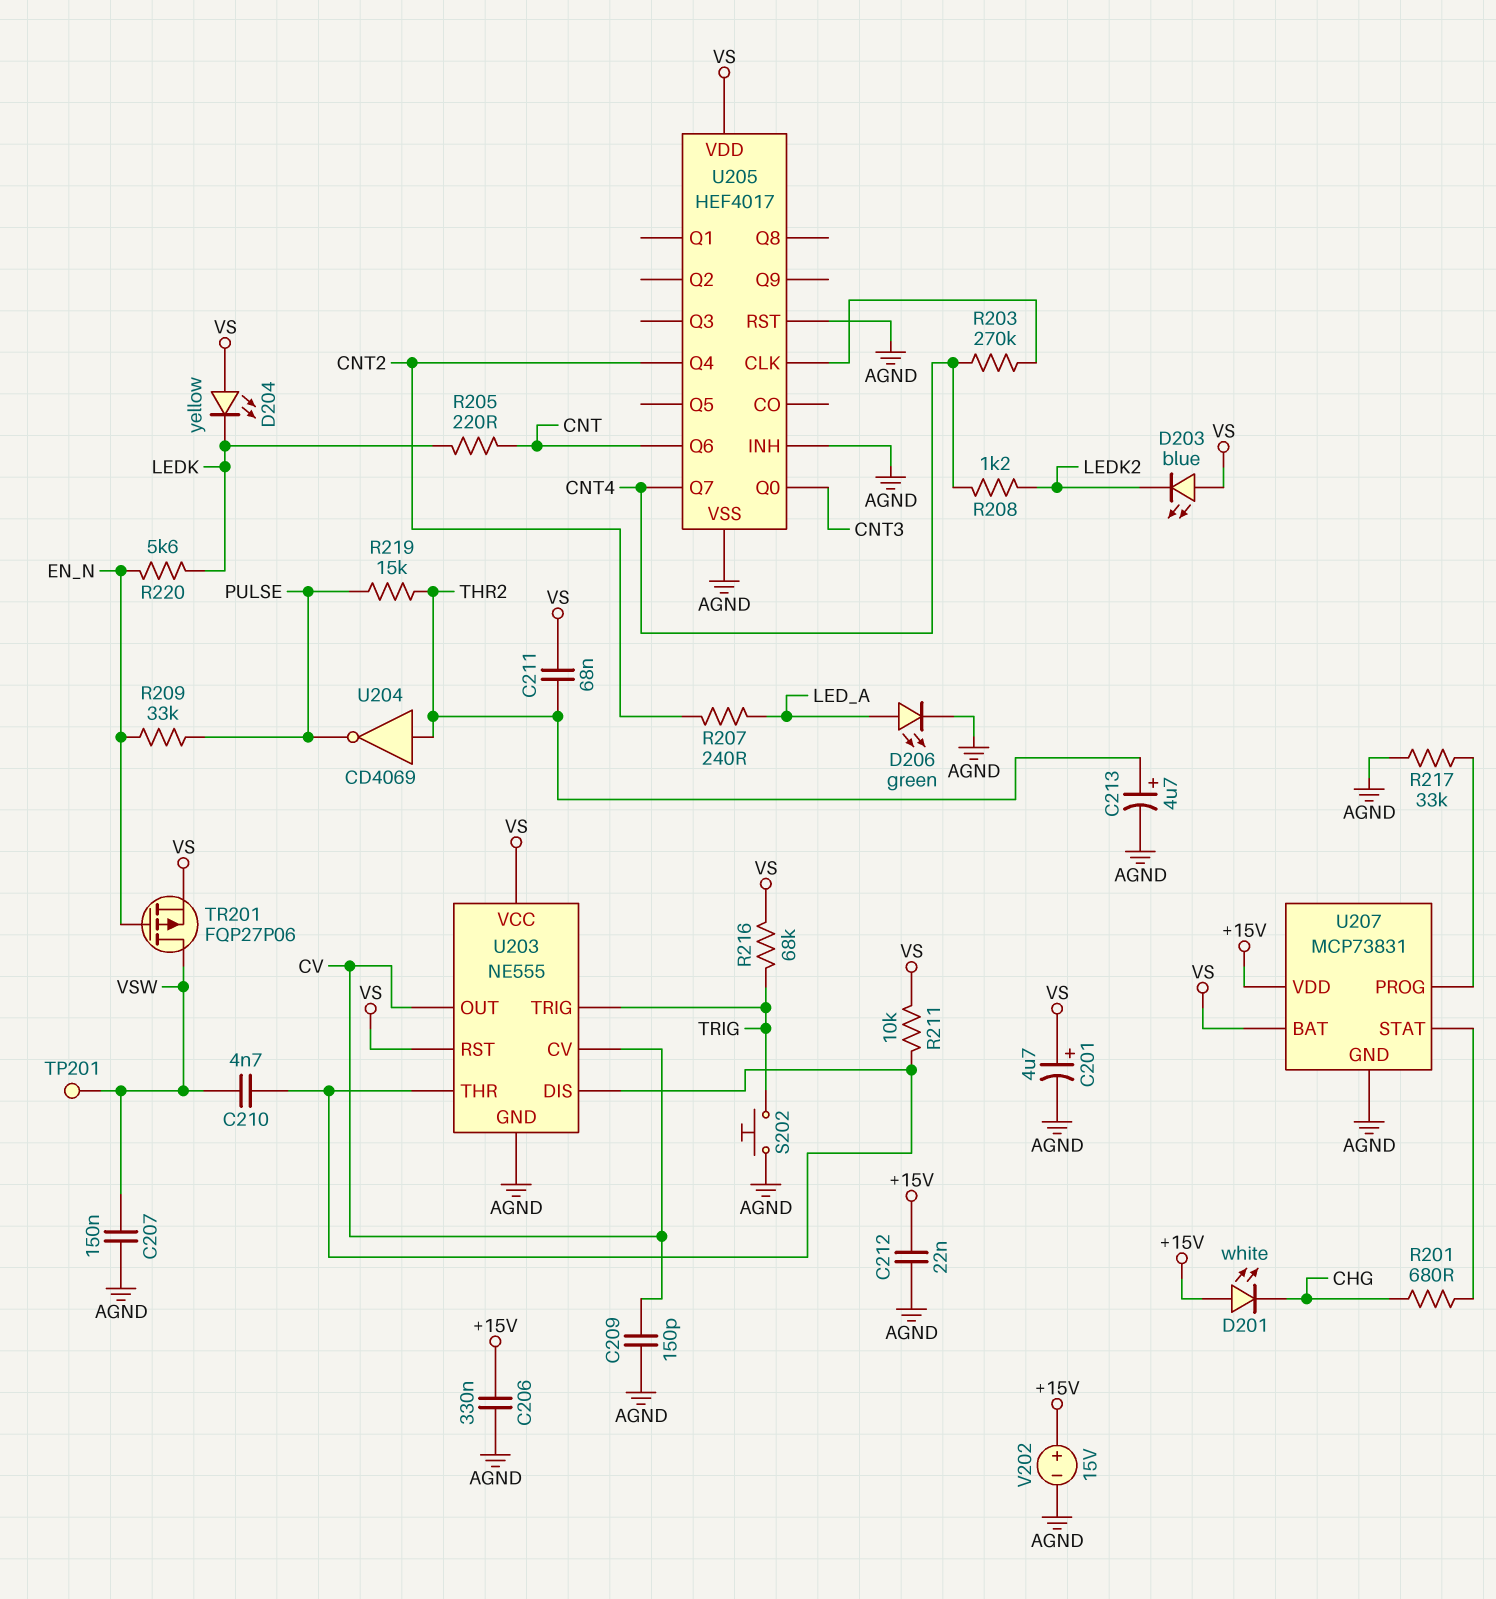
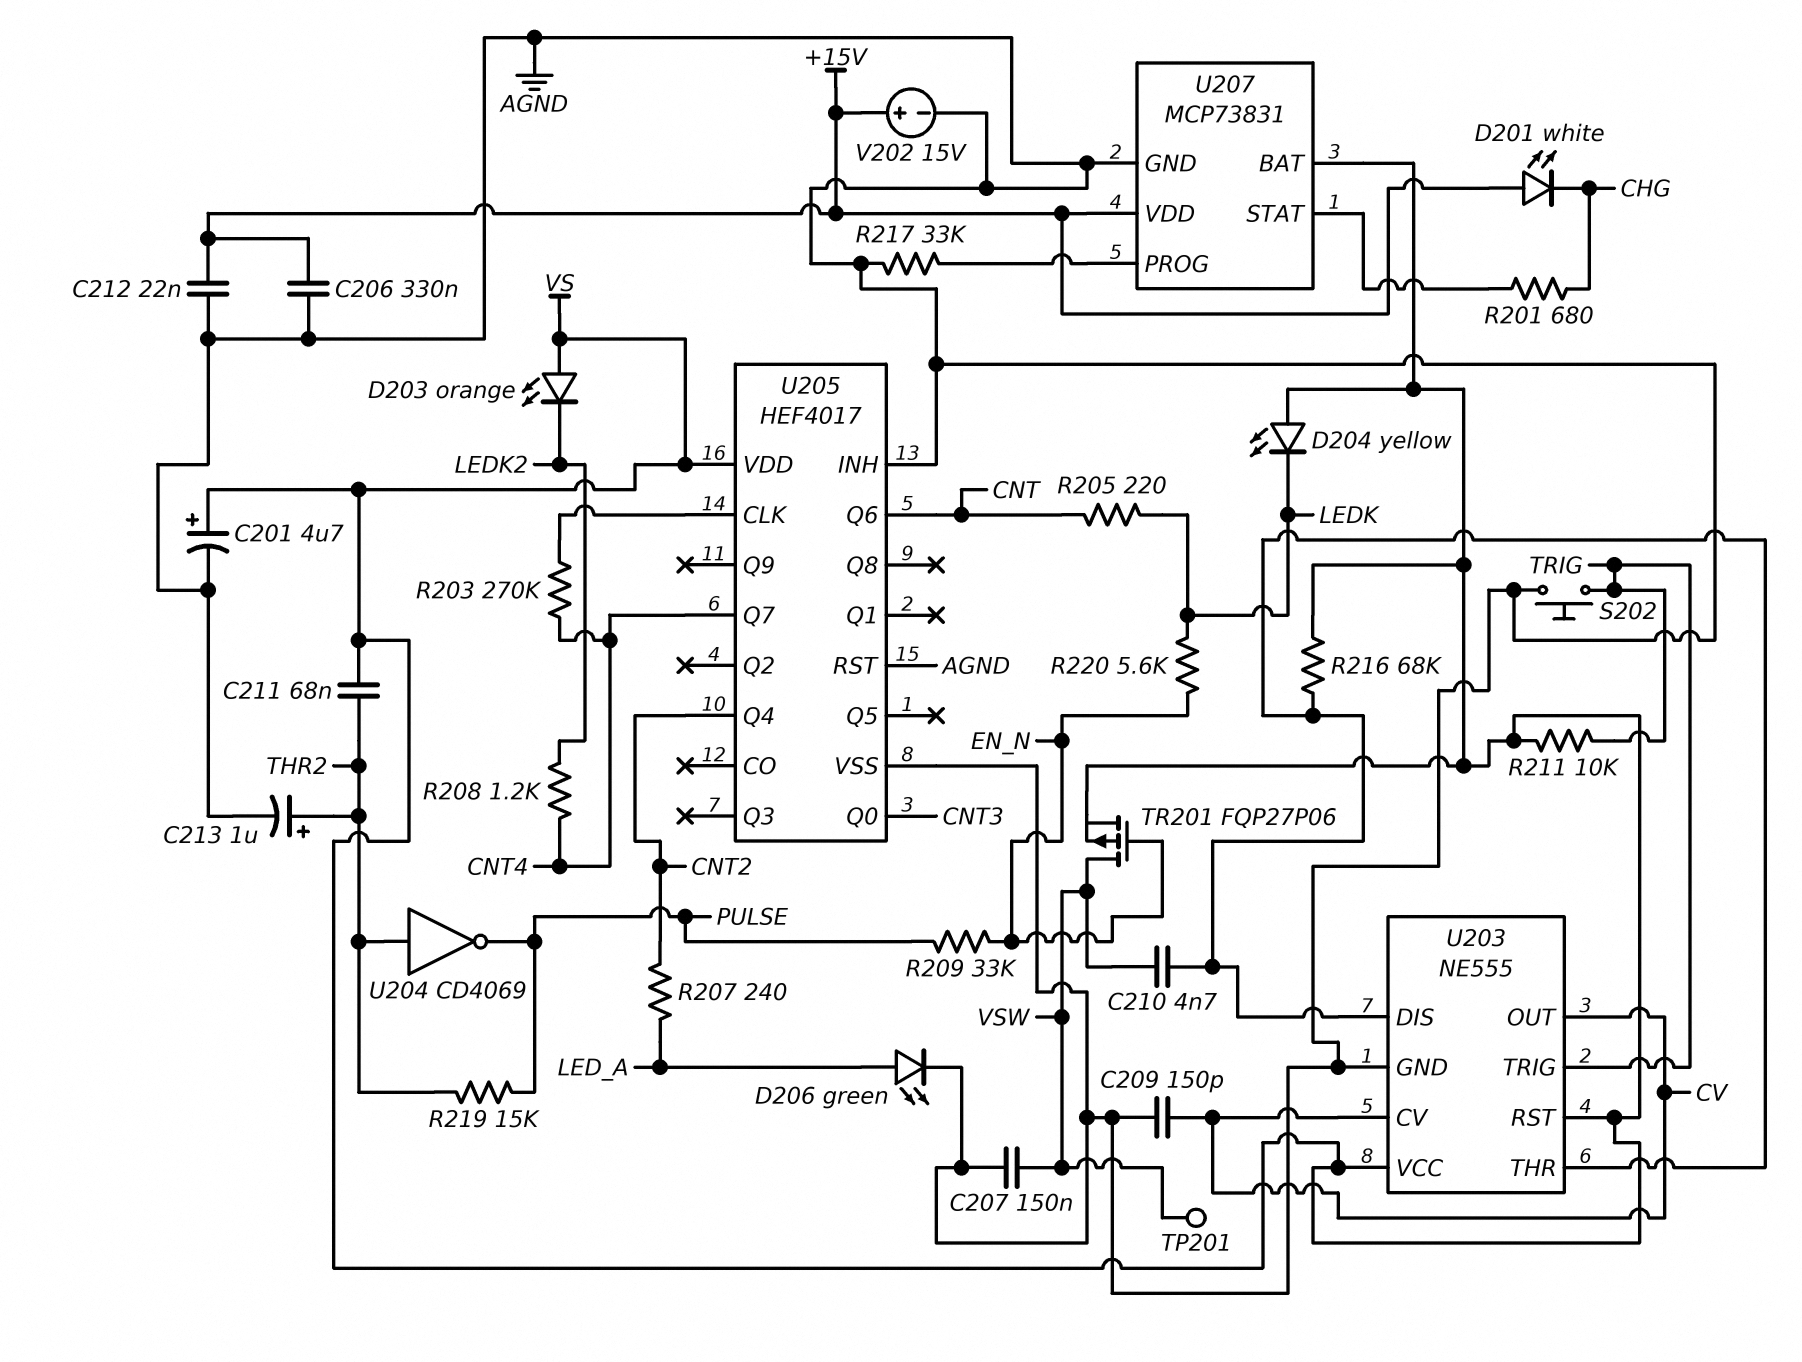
C213: 4.7uF (plus THR2, minus AGND) -> 1uF (plus THR2, minus AGND)
D203: LED blue (A VS, K LEDK2) -> LED orange (A VS, K LEDK2)
R211: 10k (U203/DIS, VS) -> 10k (TRIG, VS)
R216: 68k (TRIG, VS) -> 68k (U203/DIS, VS)

